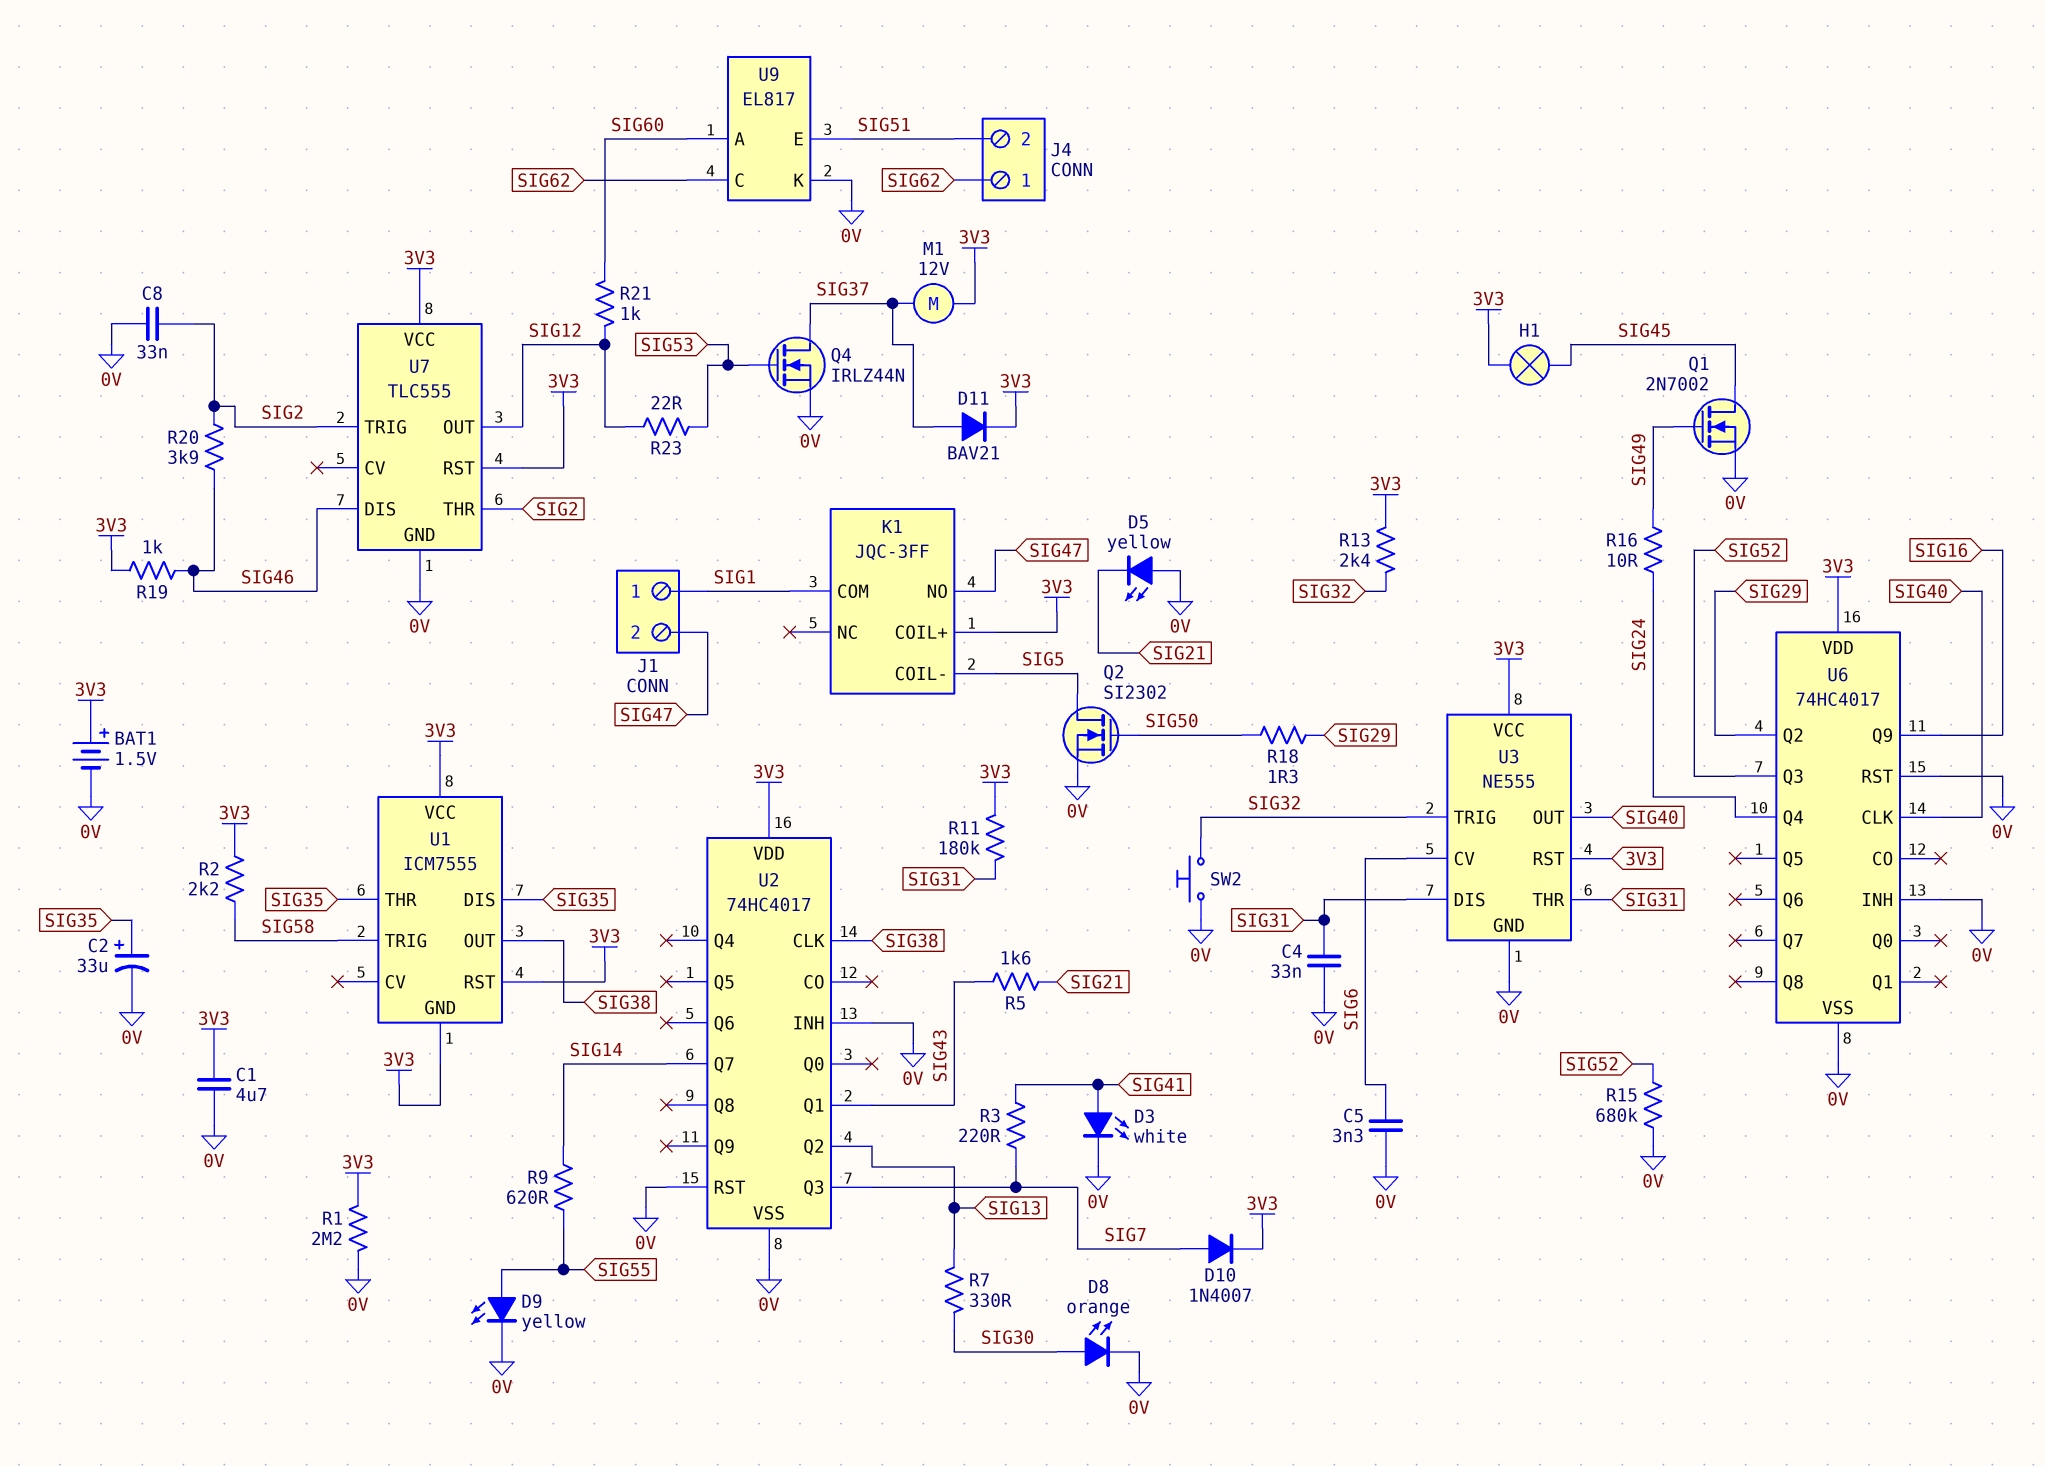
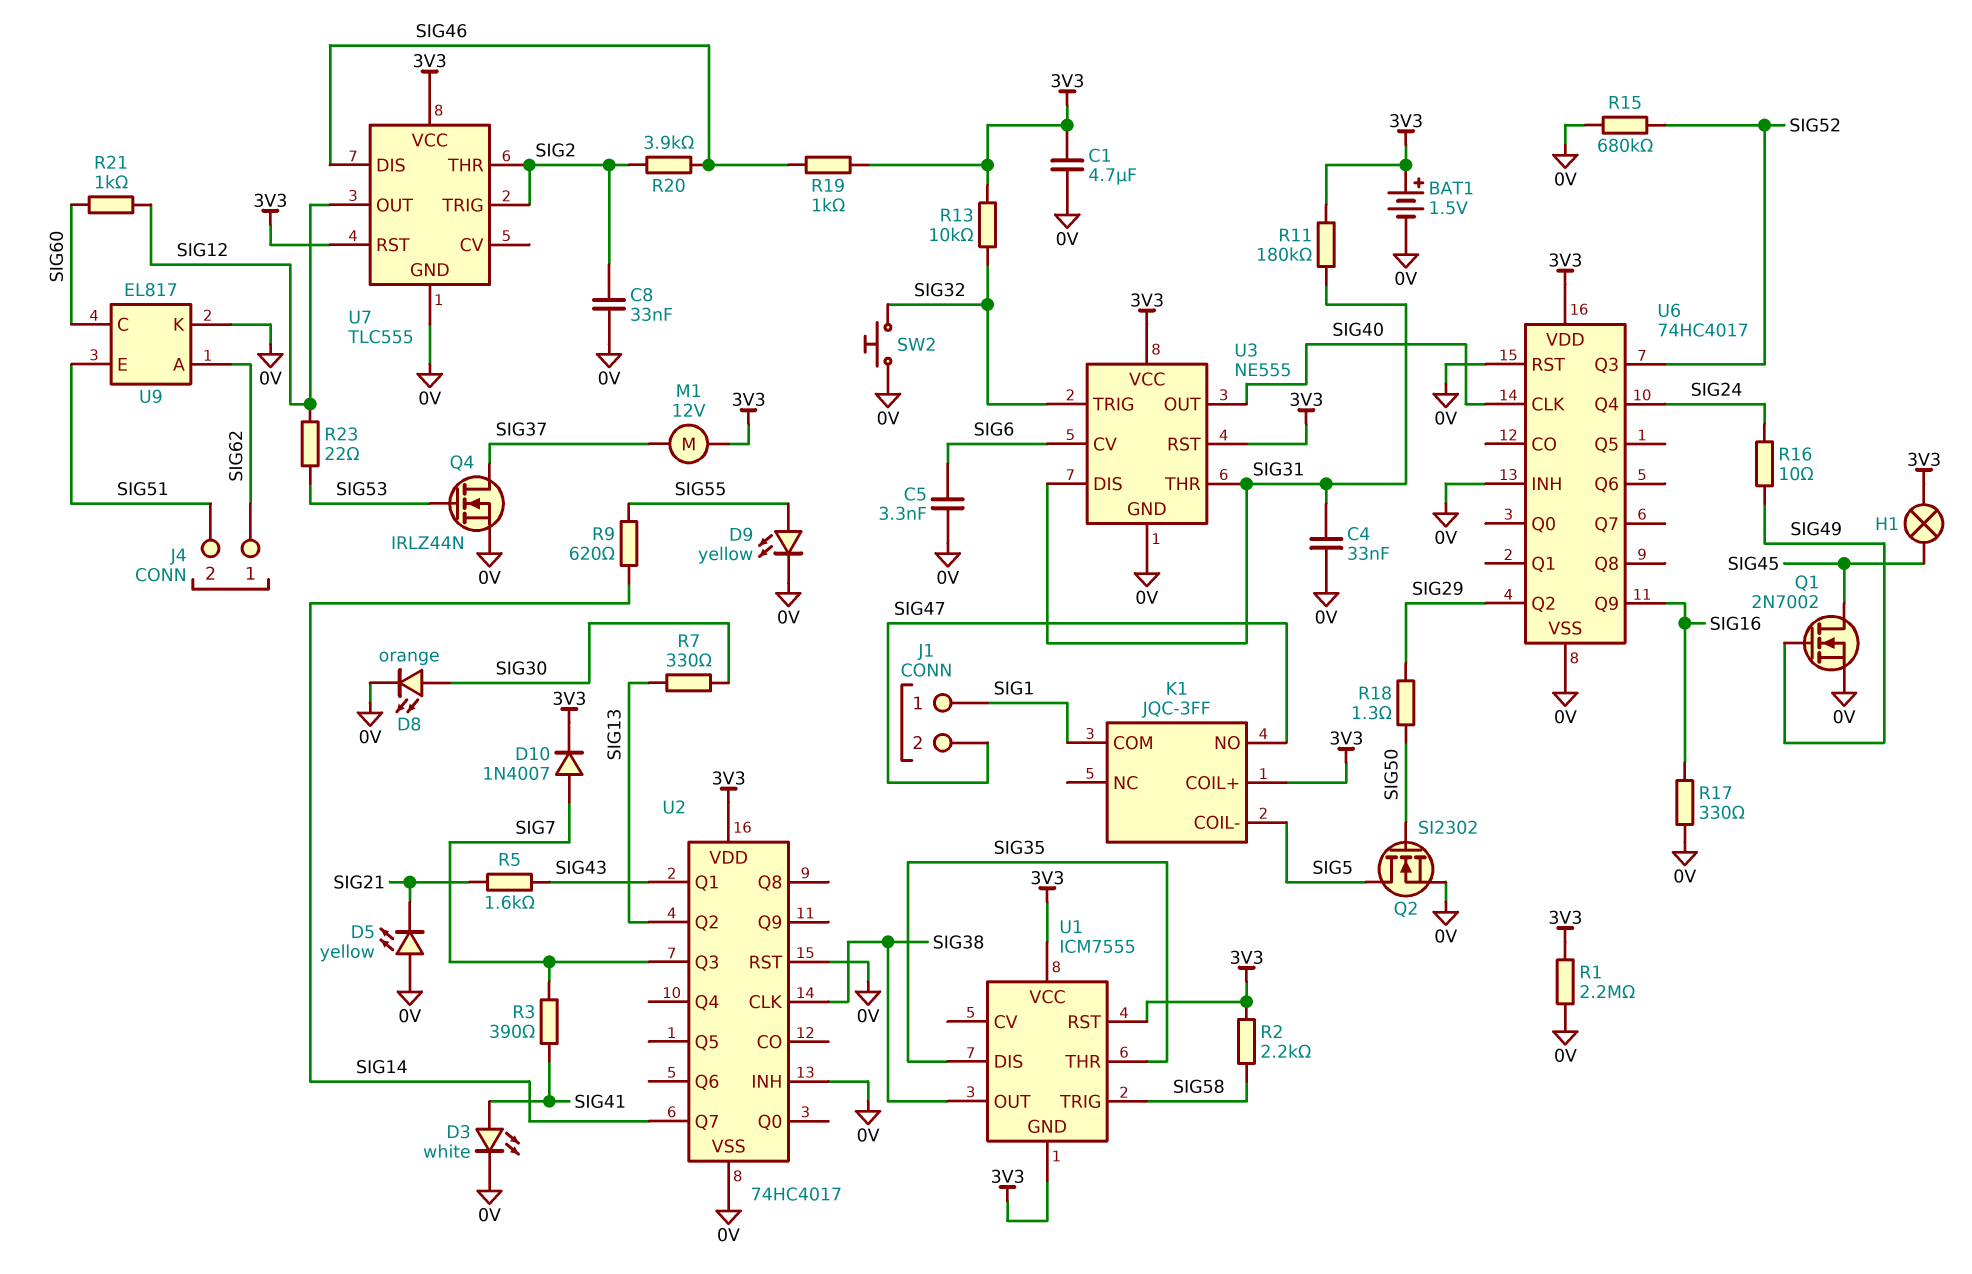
C2: 33uF (plus SIG35, minus 0V) -> none
D11: diode BAV21 (A SIG37, K 3V3) -> none
R3: 220 (SIG7, SIG41) -> 390 (SIG7, SIG41)
R13: 2.4k (3V3, SIG32) -> 10k (3V3, SIG32)
R17: none -> 330 (0V, SIG16)
U9 pin A: SIG60 -> SIG62
U9 pin C: SIG62 -> SIG60

